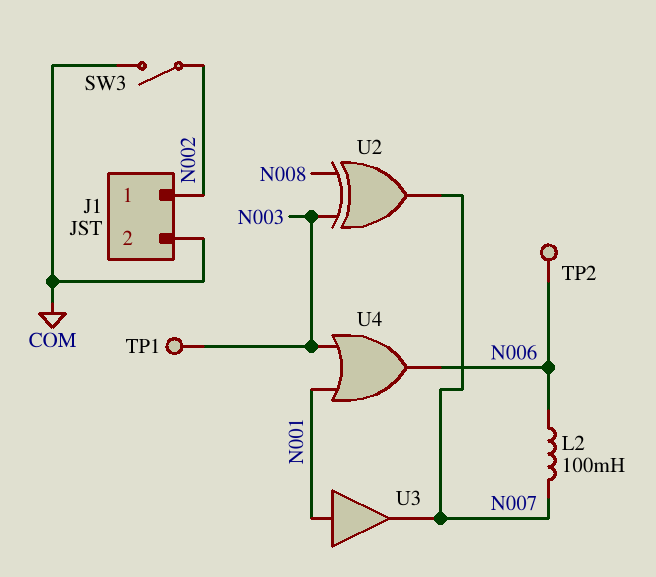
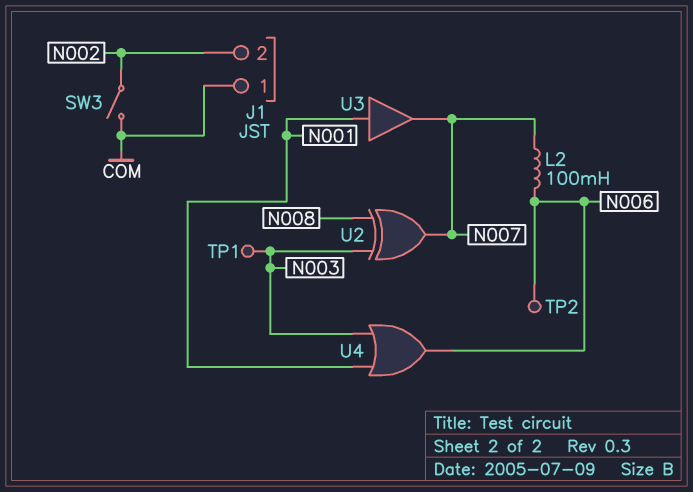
J1 pin 1: N002 -> COM
J1 pin 2: COM -> N002

